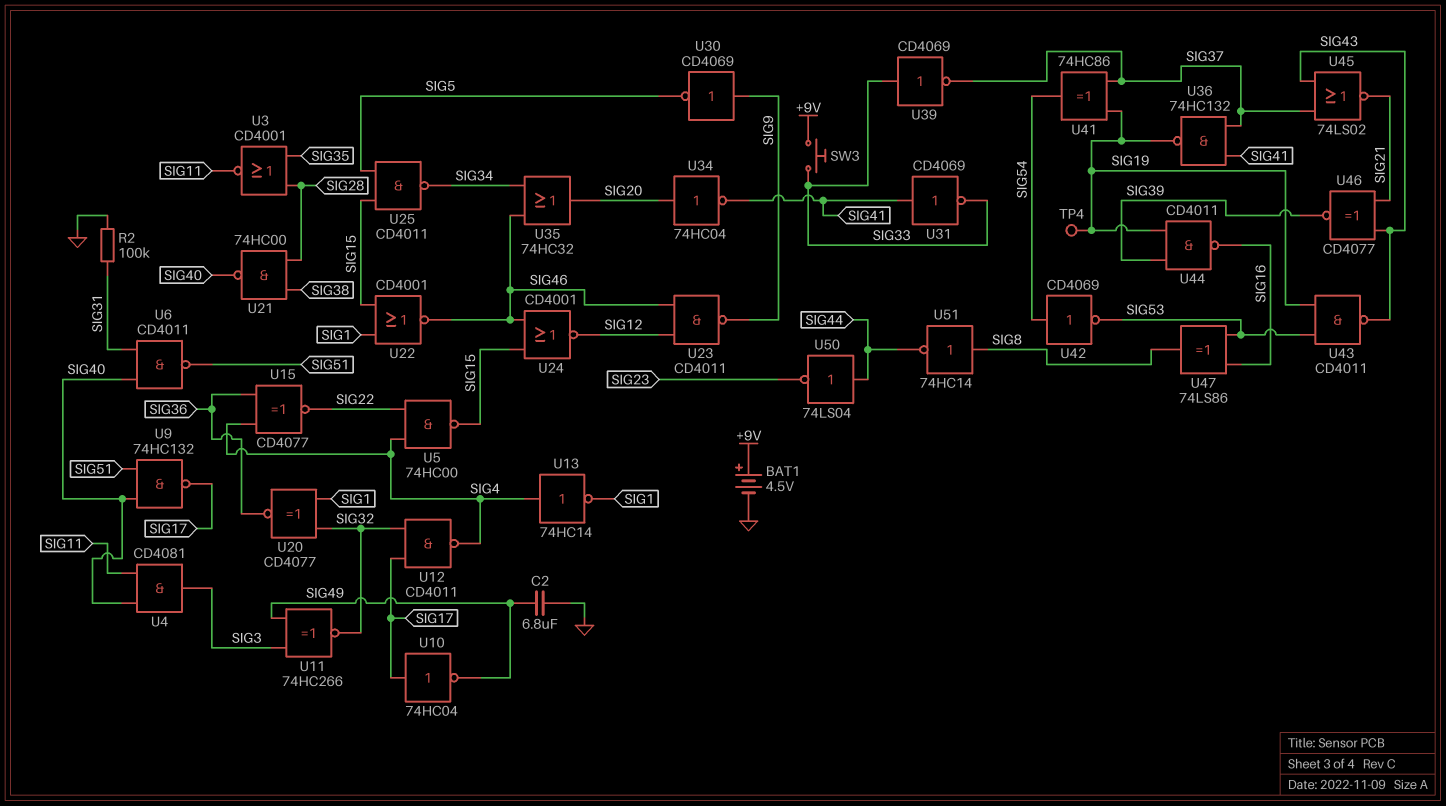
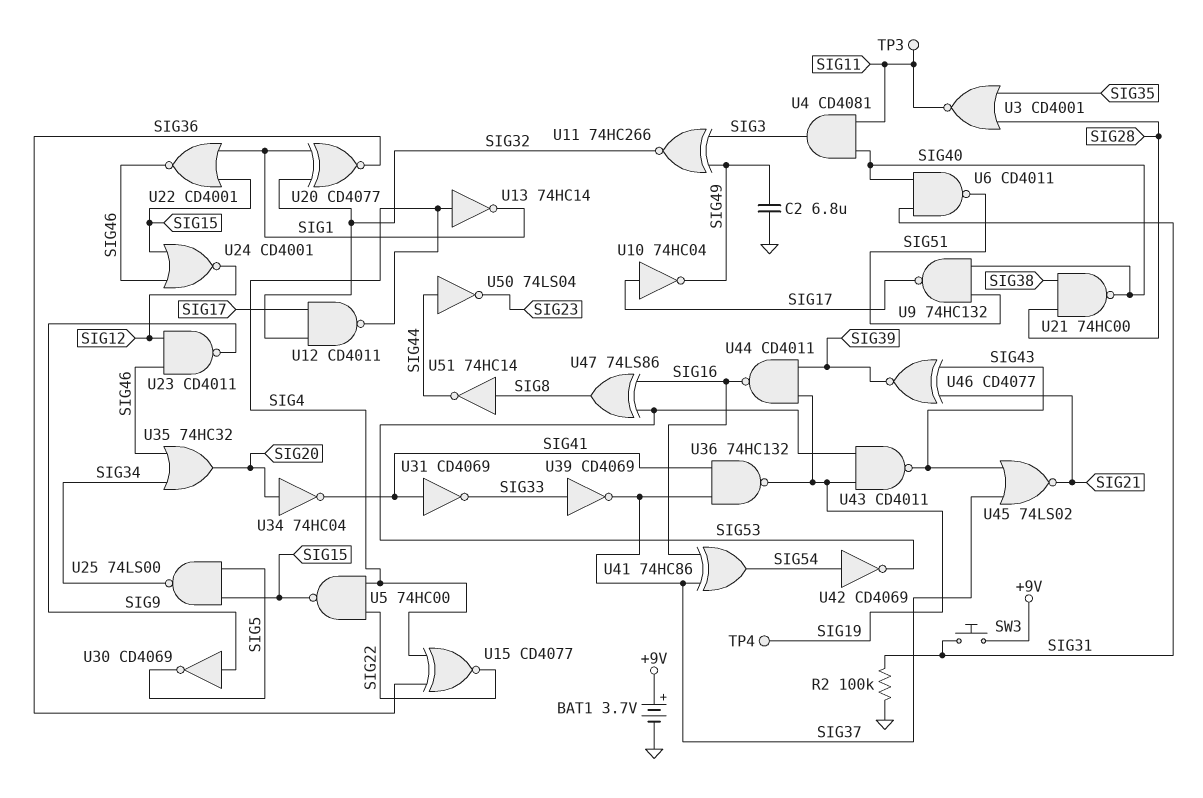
BAT1: 4.5V (plus +9V, minus GND) -> 3.7V (plus +9V, minus GND)
SW3: button (+9V, SIG33) -> button (+9V, SIG31)
TP3: none -> test point (SIG11)
U25: NAND CD4011 (in SIG5, in SIG15, out SIG34) -> NAND 74LS00 (in SIG5, in SIG15, out SIG34)
U41: XOR 74HC86 (in SIG19, in SIG37, out SIG54) -> XOR 74HC86 (in SIG16, in SIG37, out SIG54)

